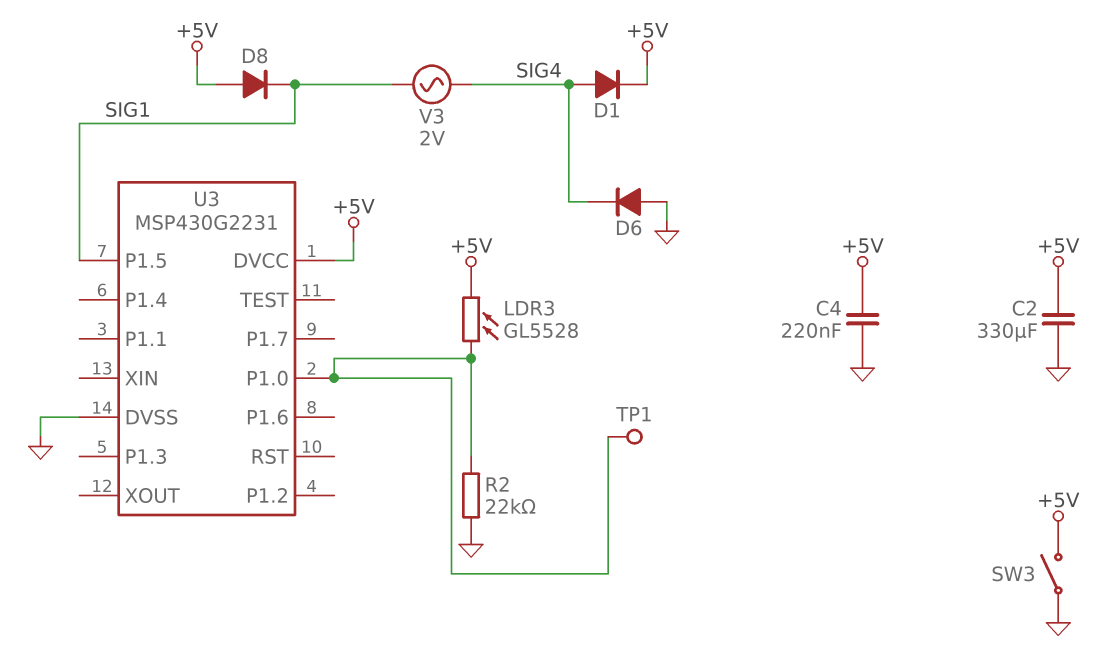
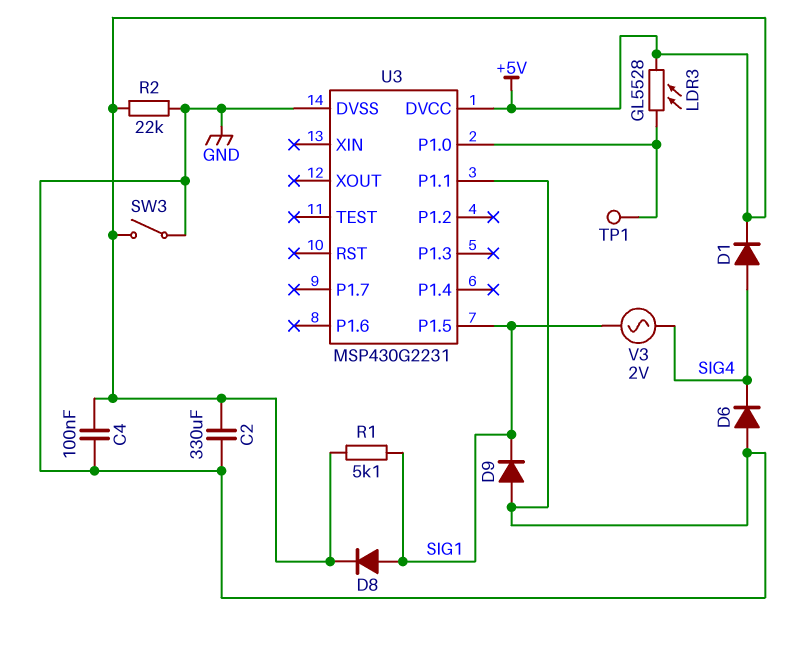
C4: 220nF (+5V, GND) -> 100nF (+5V, GND)
D8: diode (A +5V, K SIG1) -> diode (A SIG1, K +5V)
D9: none -> diode (A GND, K SIG1)
R1: none -> 5.1k (+5V, SIG1)
R2: 22k (GND, U3/P1.0) -> 22k (+5V, GND)
U3 pin P1.1: none -> GND

